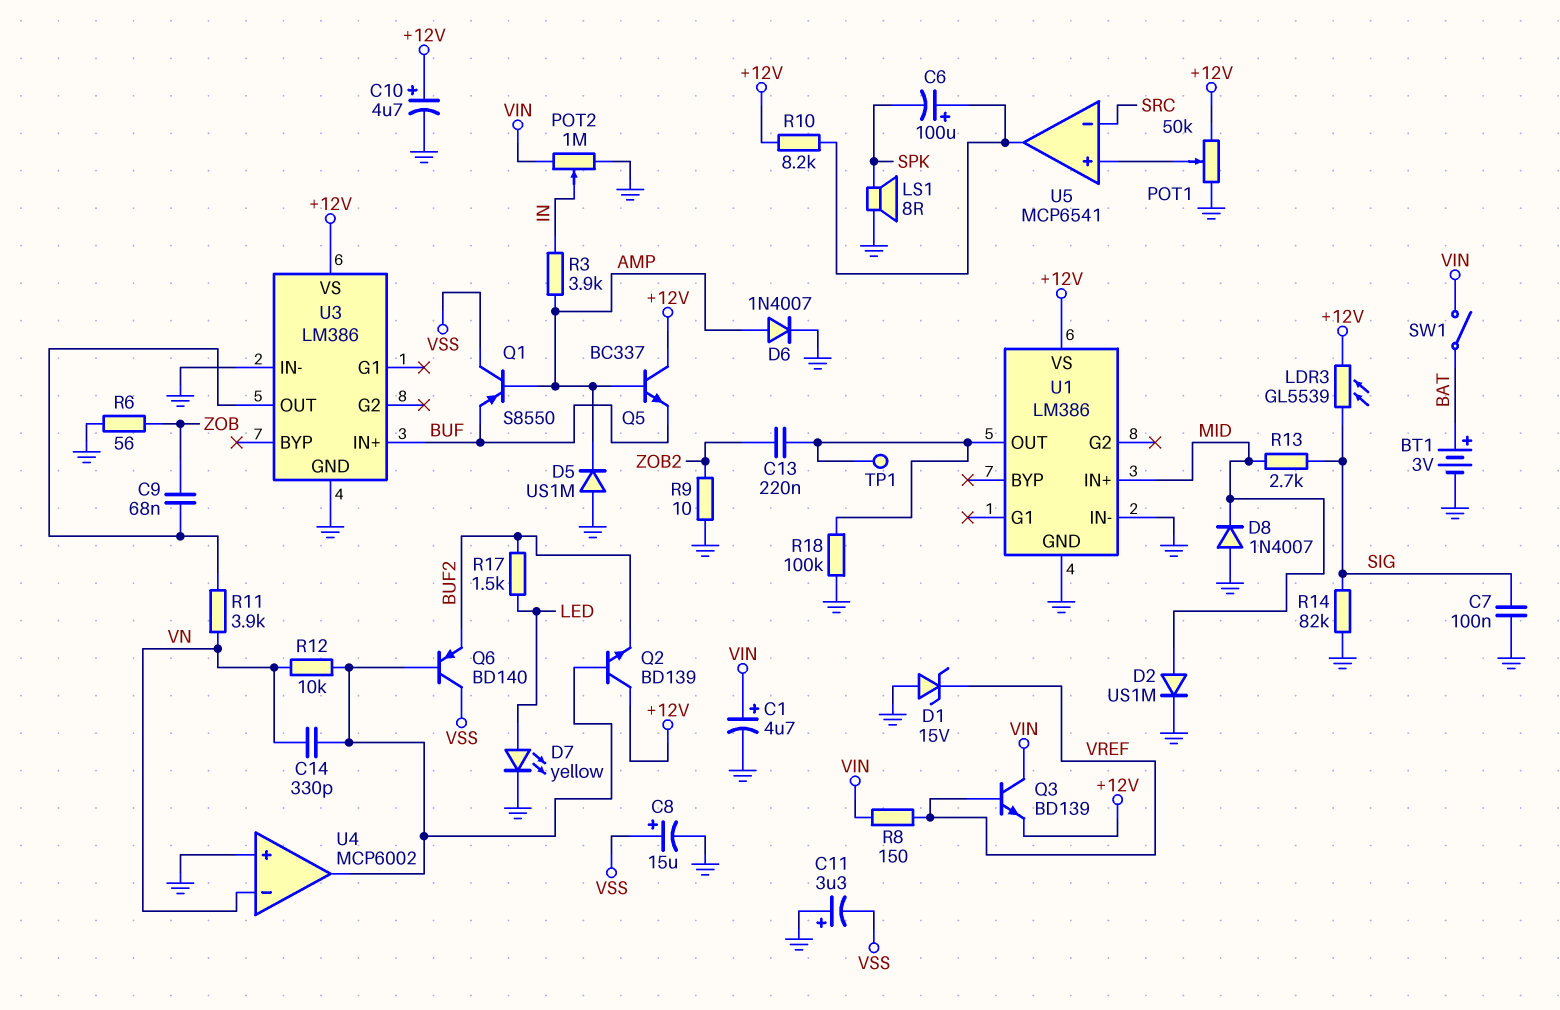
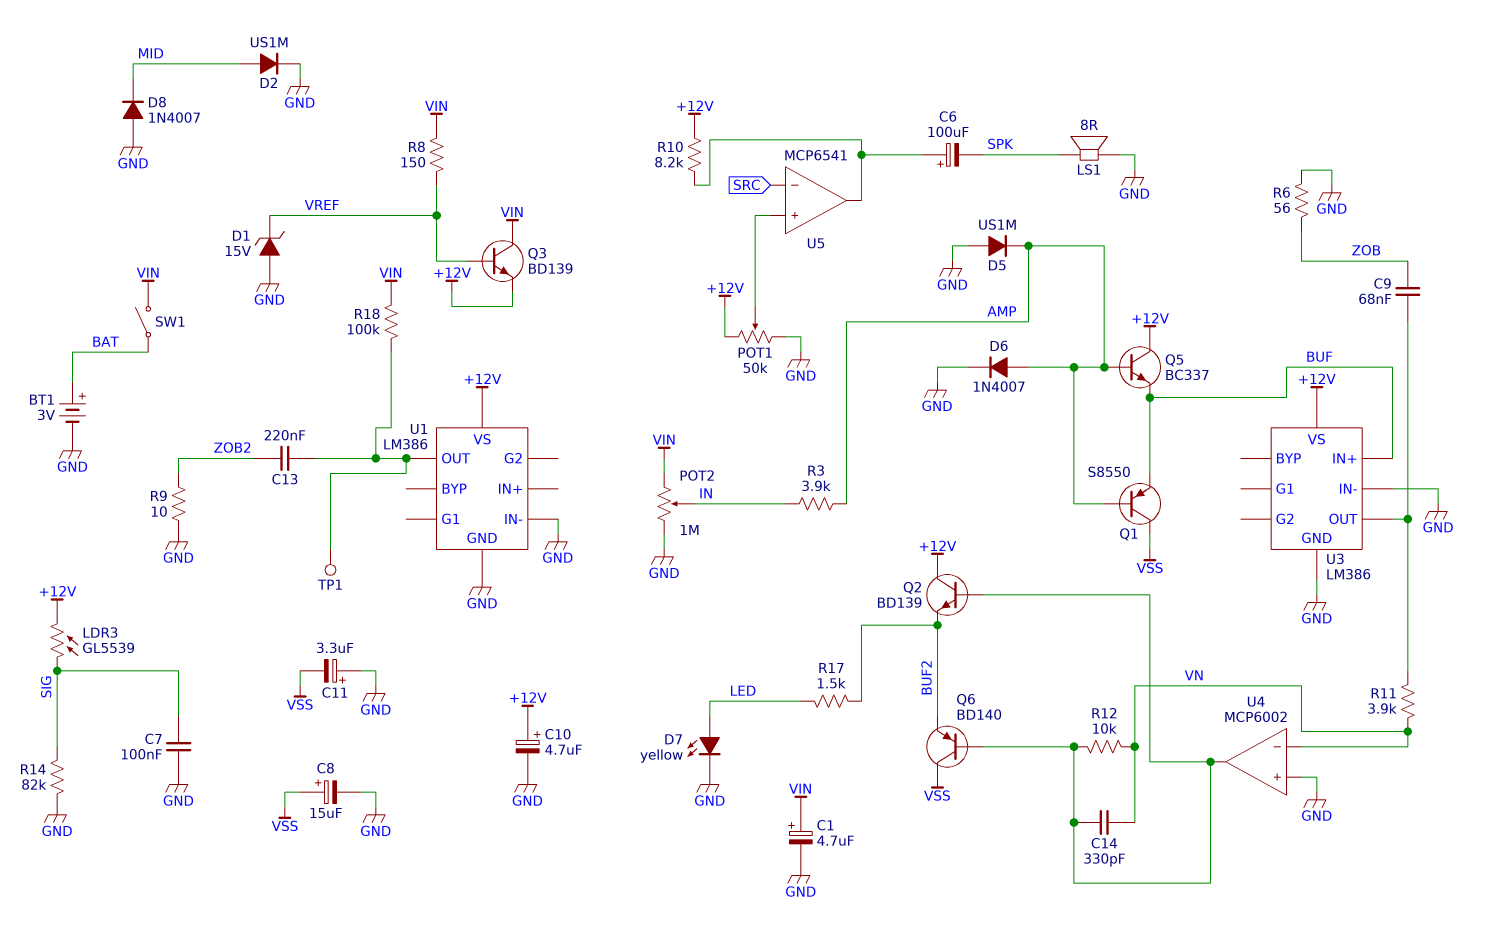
R13: 2.7k (MID, SIG) -> none
R18: 100k (GND, U1/OUT) -> 100k (U1/OUT, VIN)
U1 pin IN+: MID -> none

